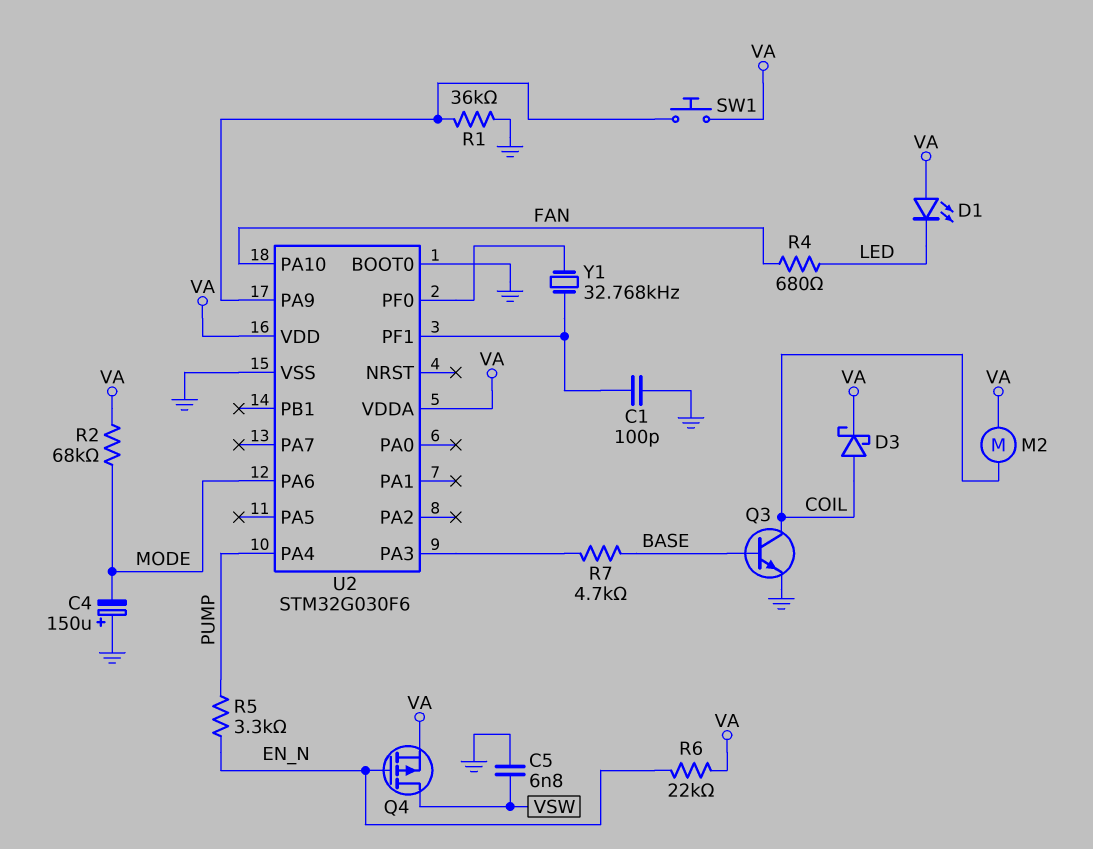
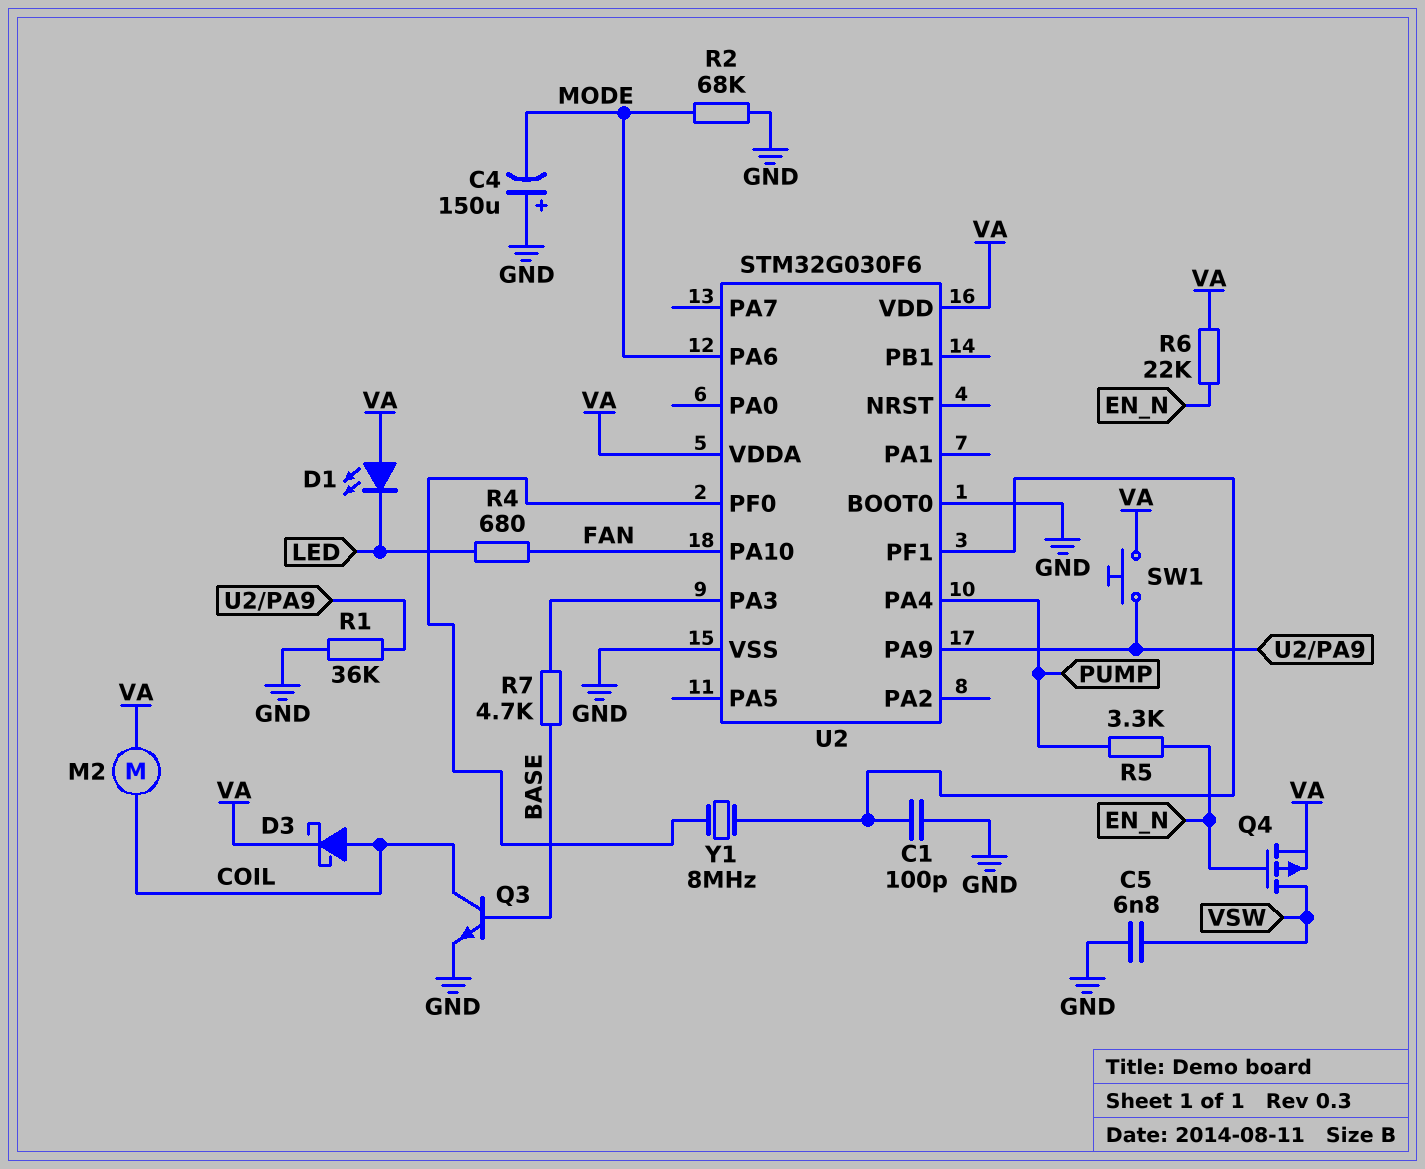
R2: 68k (MODE, VA) -> 68k (GND, MODE)
Y1: 32.768kHz (U2/PF0, U2/PF1) -> 8MHz (U2/PF0, U2/PF1)

